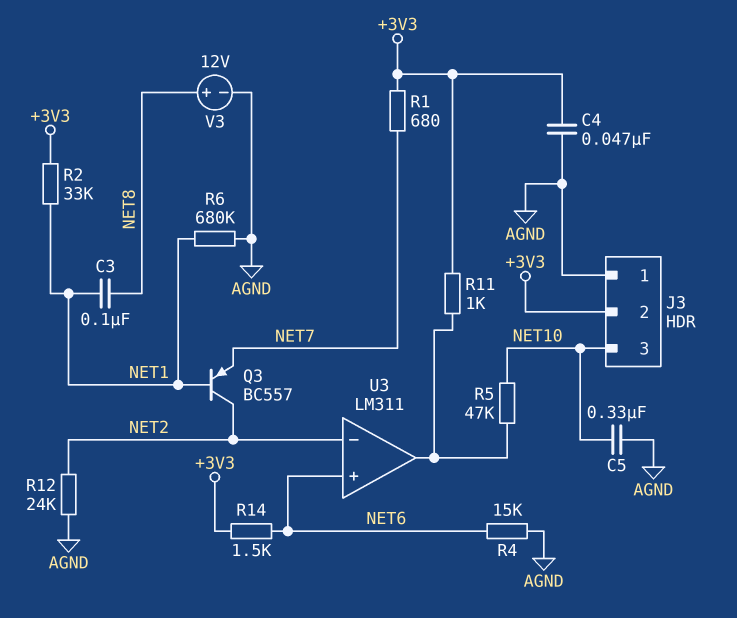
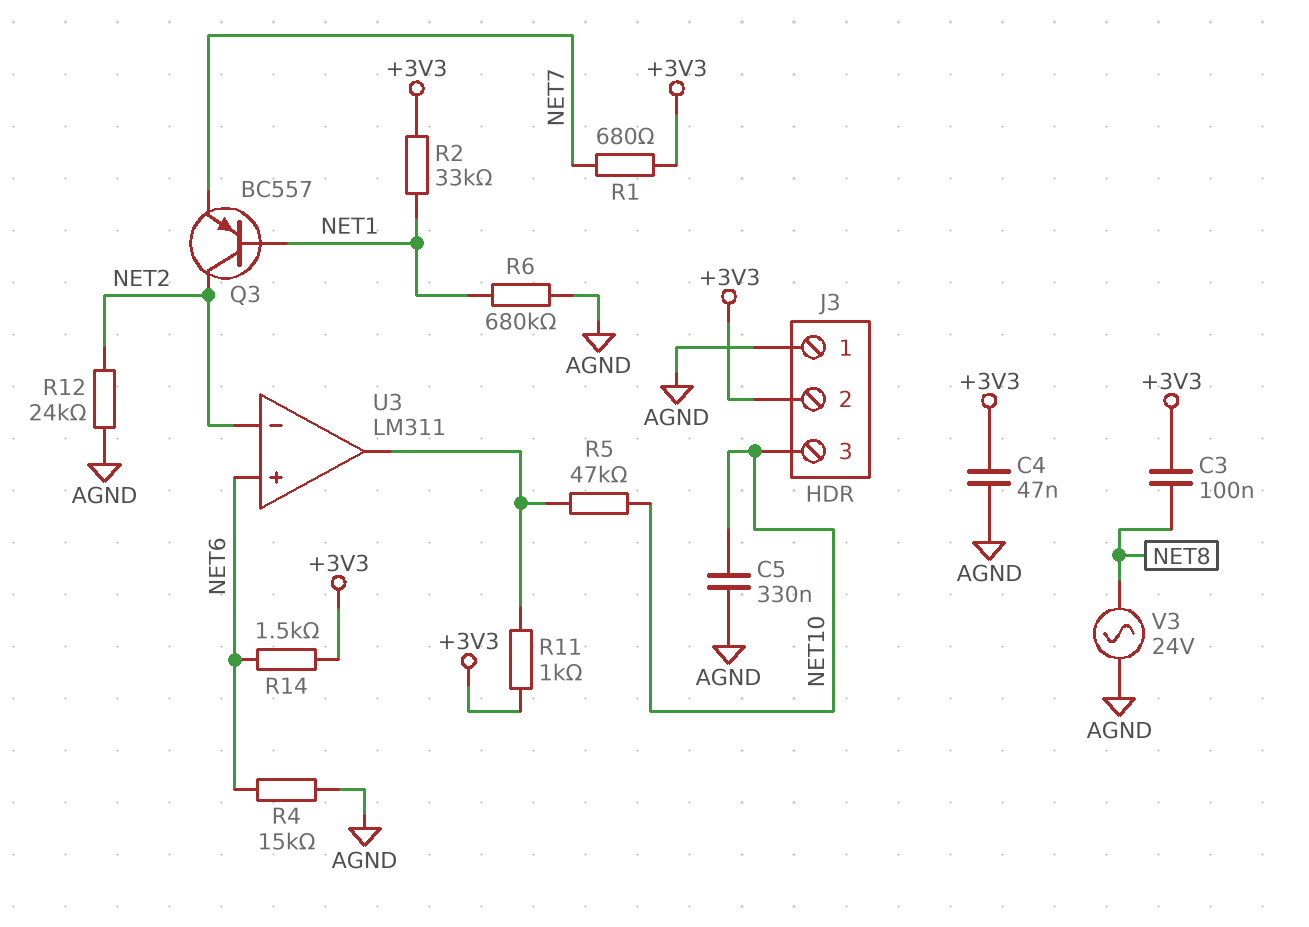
C3: 100nF (NET1, NET8) -> 100nF (+3V3, NET8)
V3: 12V (plus NET8, minus AGND) -> AC 24V (AGND, NET8)

